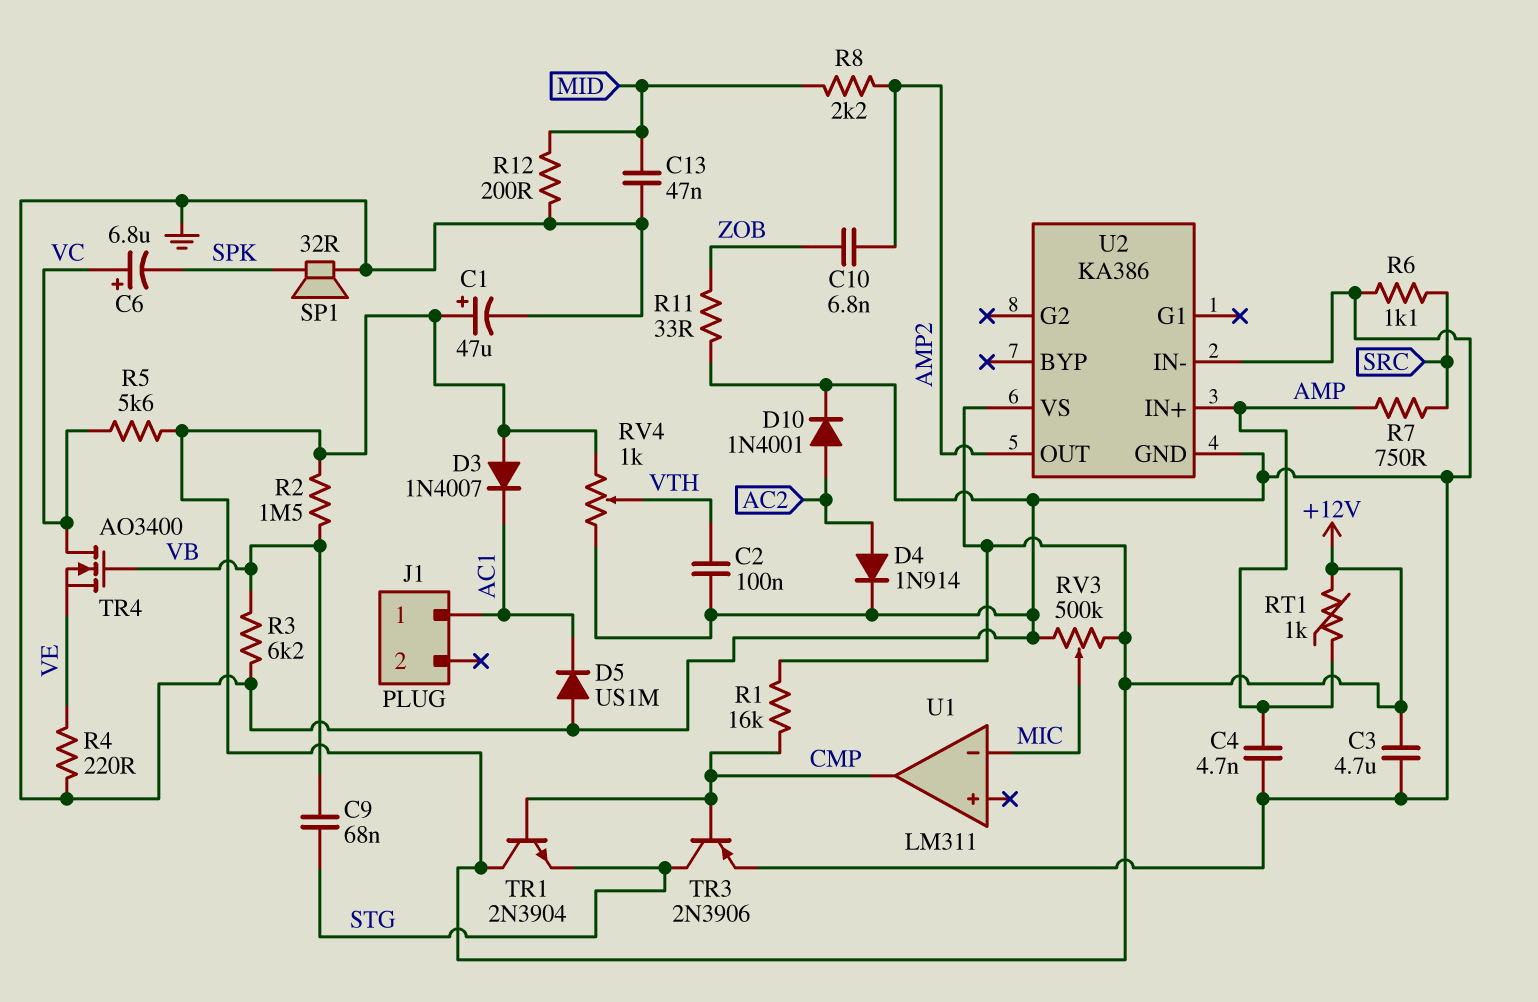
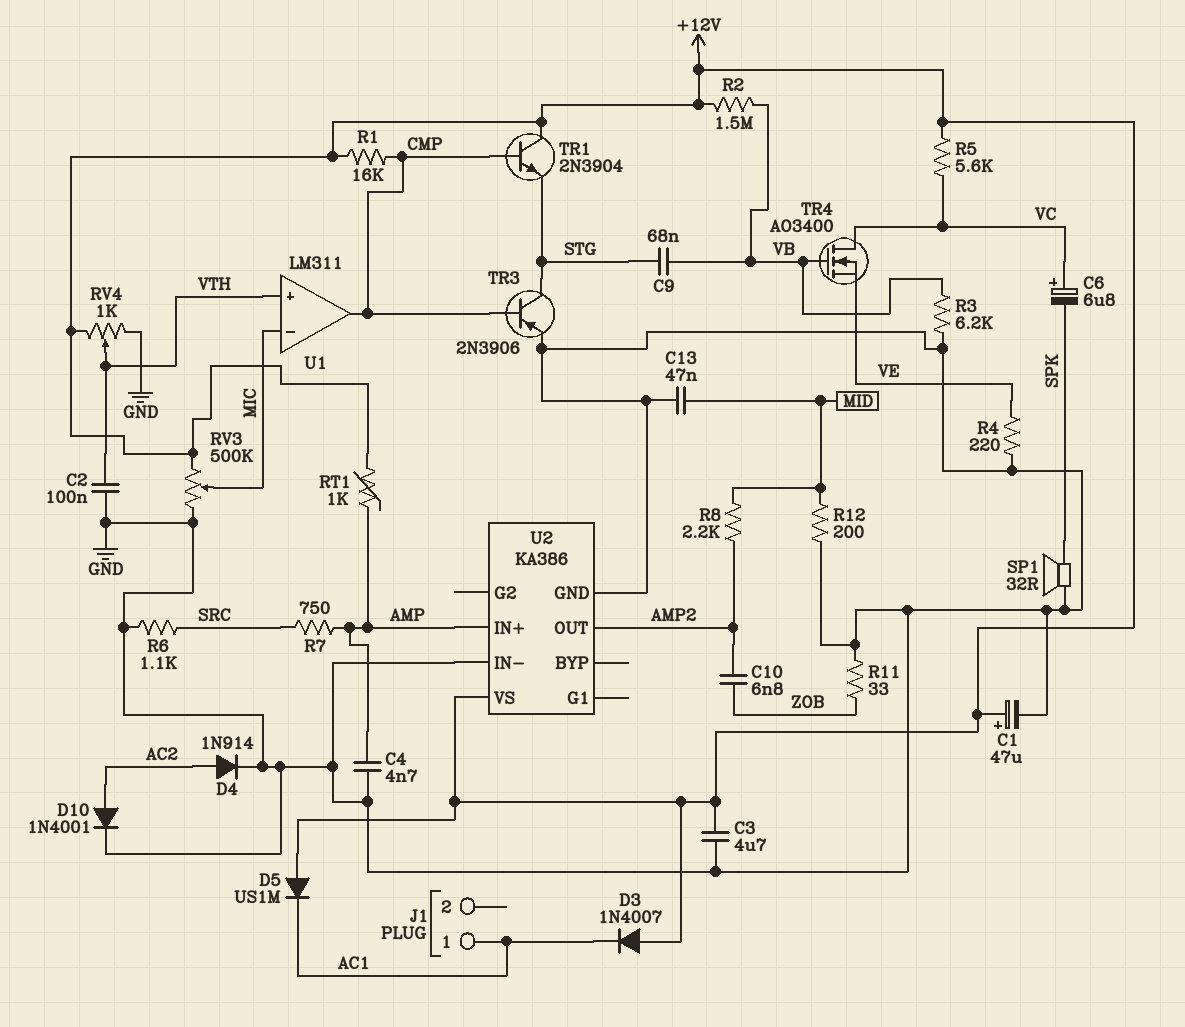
D5: diode US1M (A GND, K AC1) -> diode US1M (A +12V, K AC1)
U1 pin in+: none -> VTH

